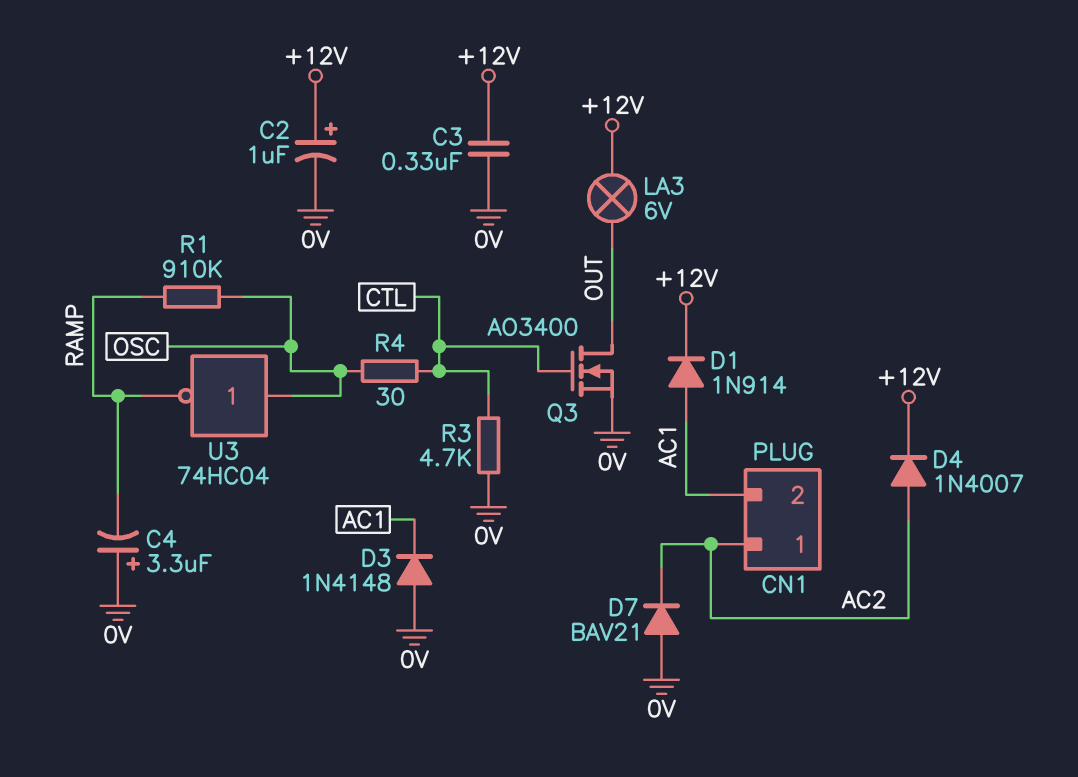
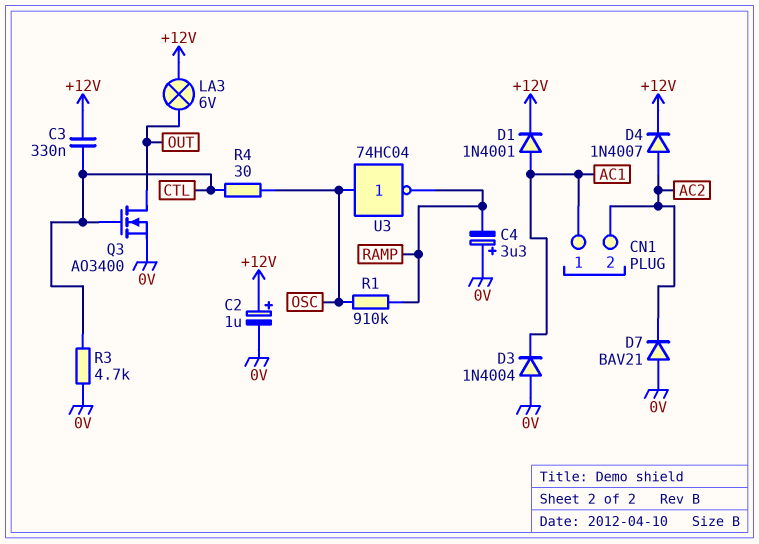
C3: 330nF (+12V, 0V) -> 330nF (+12V, CTL)
CN1 pin 1: AC2 -> AC1
CN1 pin 2: AC1 -> AC2
D1: diode 1N914 (A AC1, K +12V) -> diode 1N4001 (A AC1, K +12V)
D3: diode 1N4148 (A 0V, K AC1) -> diode 1N4004 (A 0V, K AC1)

